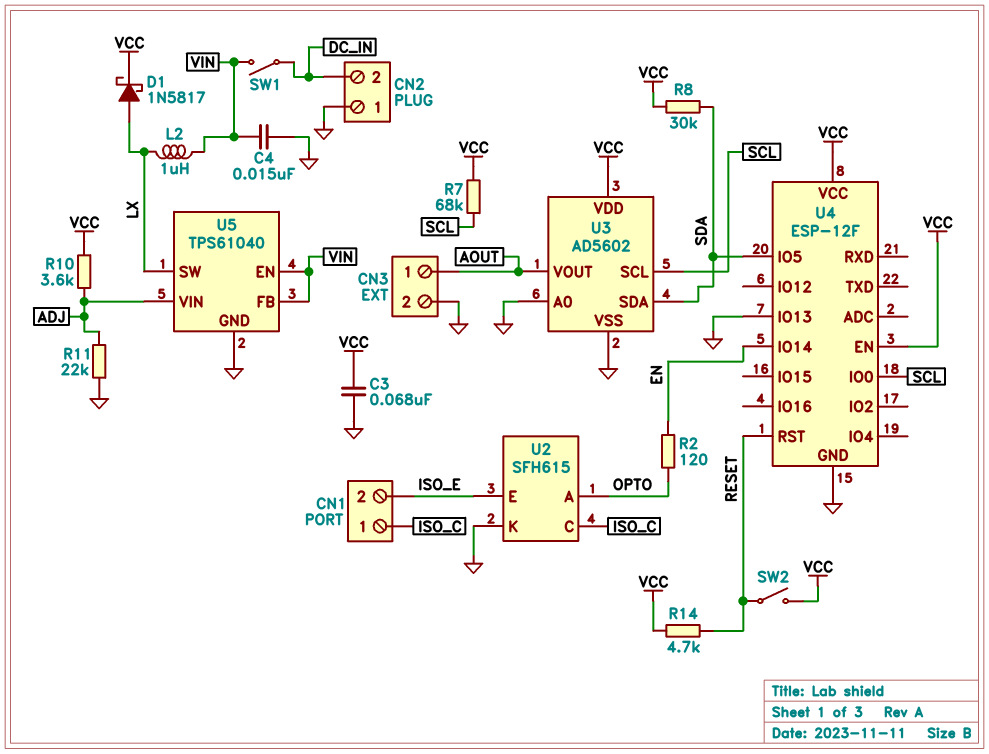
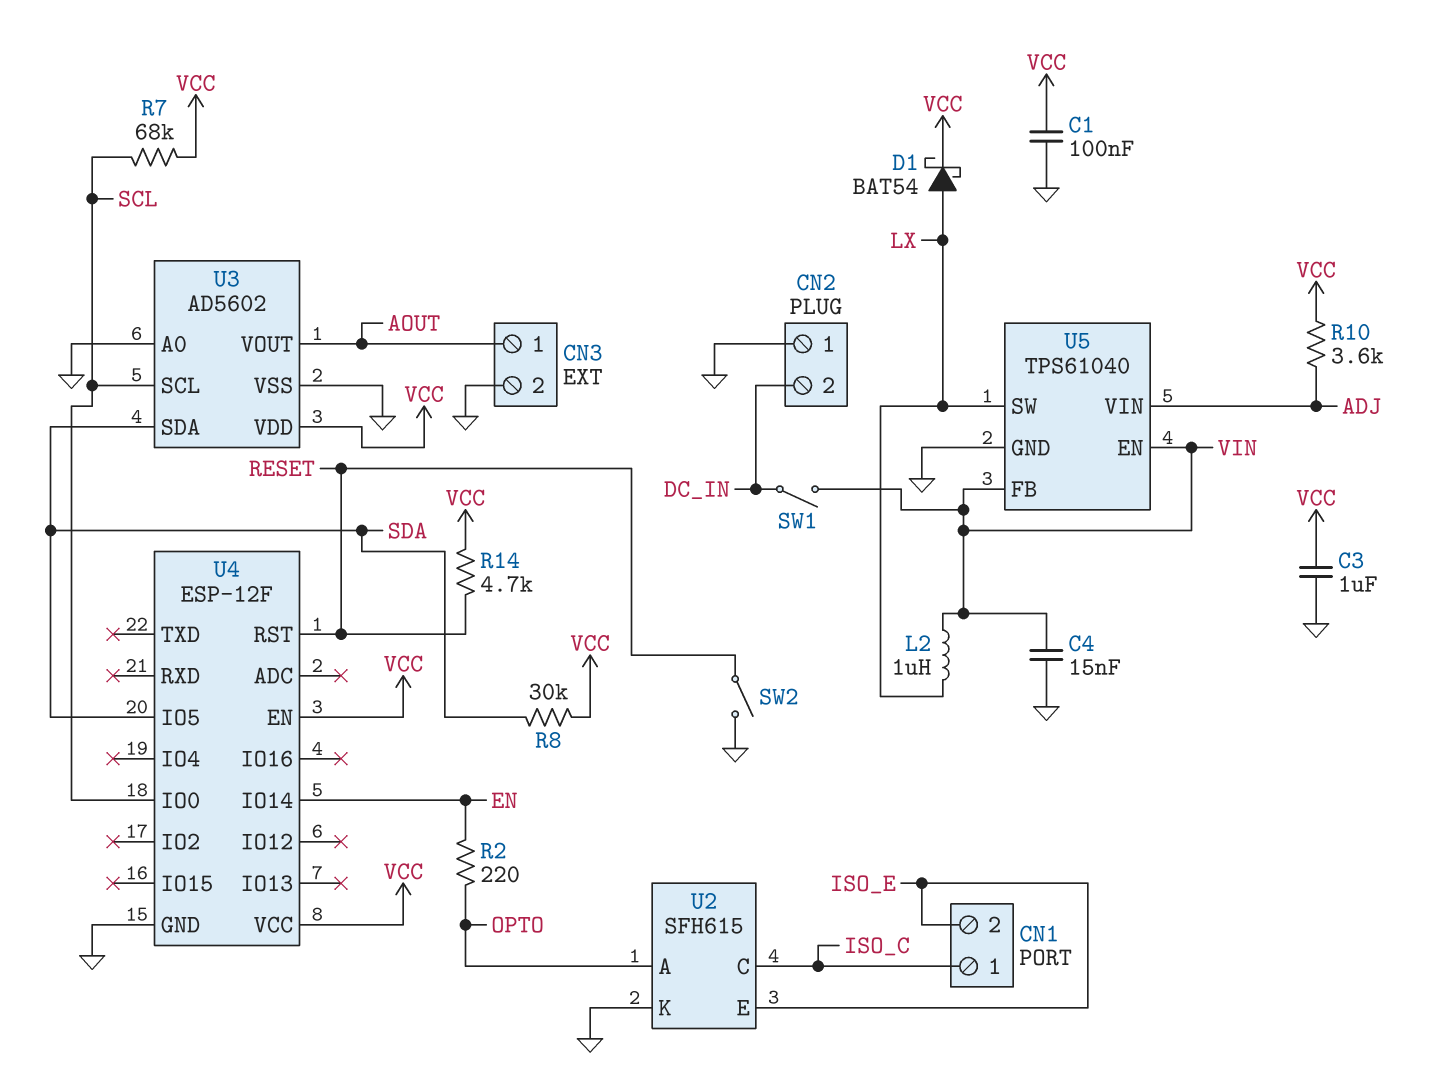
C1: none -> 100nF (GND, VCC)
C3: 68nF (GND, VCC) -> 1uF (GND, VCC)
D1: schottky 1N5817 (A LX, K VCC) -> schottky BAT54 (A LX, K VCC)
R2: 120 (EN, OPTO) -> 220 (EN, OPTO)
R11: 22k (ADJ, GND) -> none
SW2: switch (RESET, VCC) -> switch (GND, RESET)
U4 pin IO13: GND -> none

